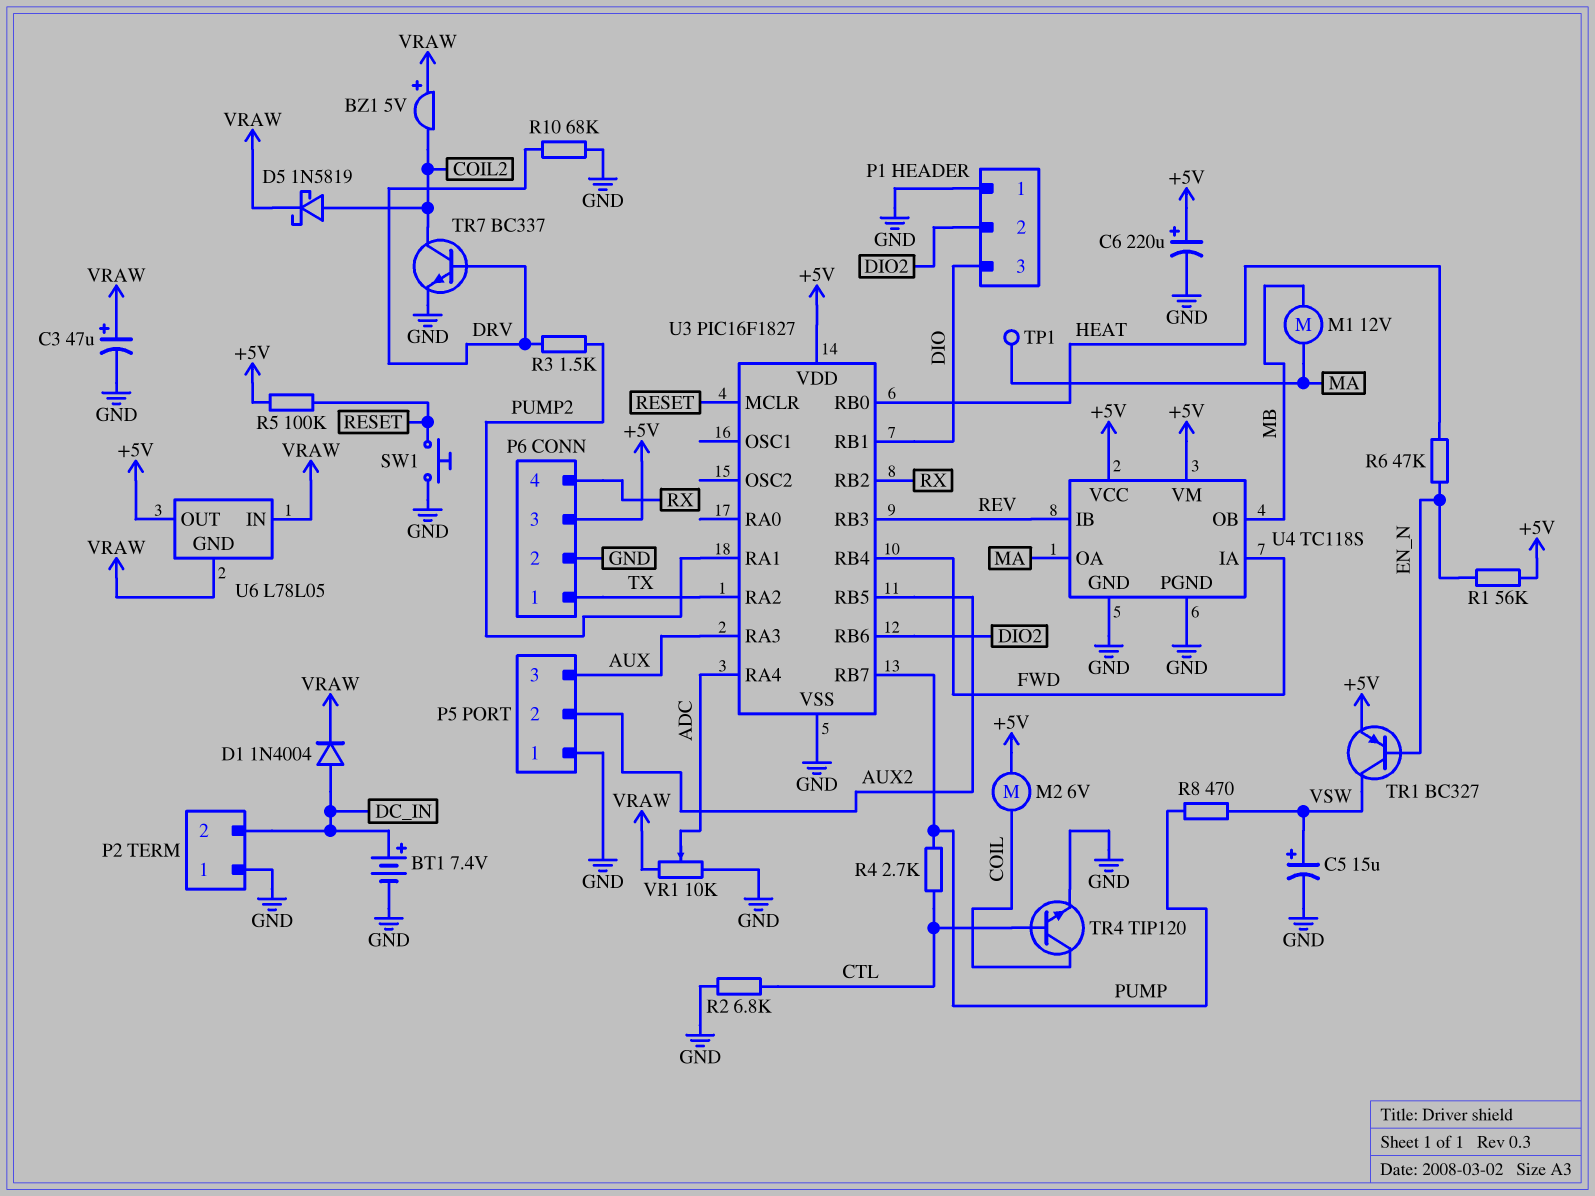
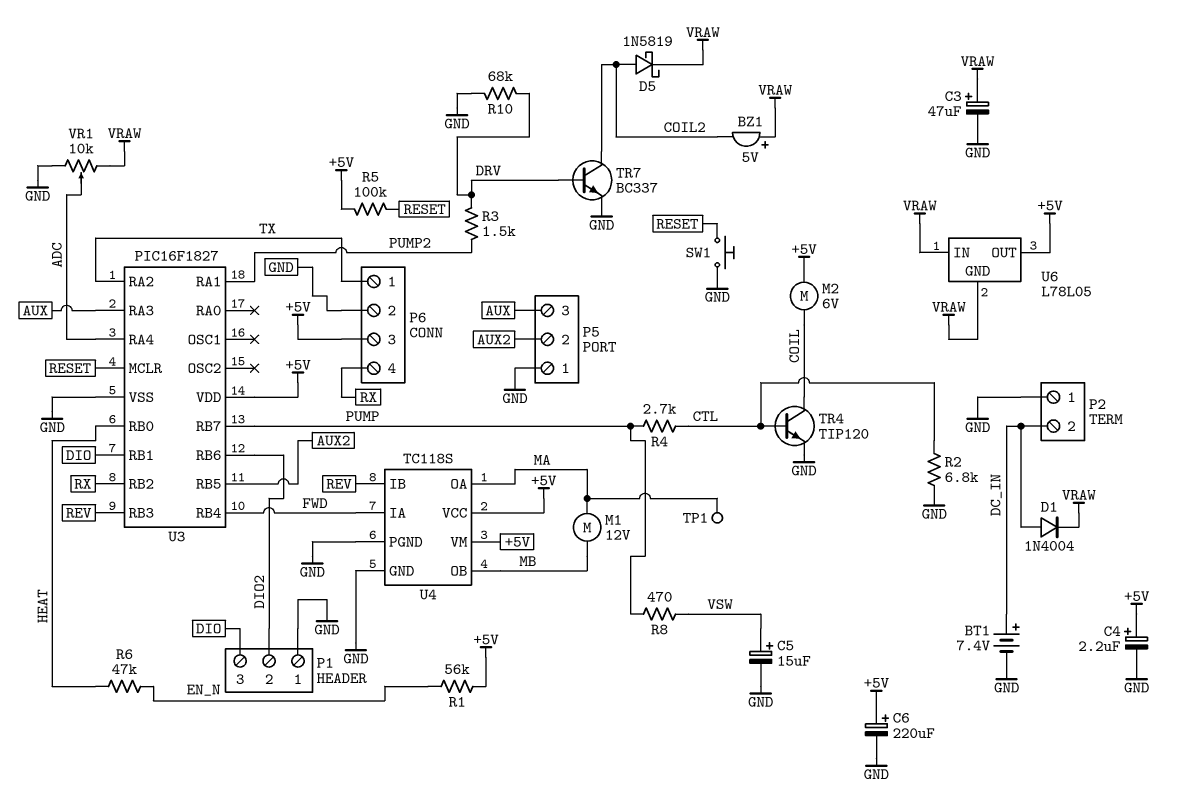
C4: none -> 2.2uF (plus +5V, minus GND)
TR1: PNP BC327 (B EN_N, C VSW, E +5V) -> none

